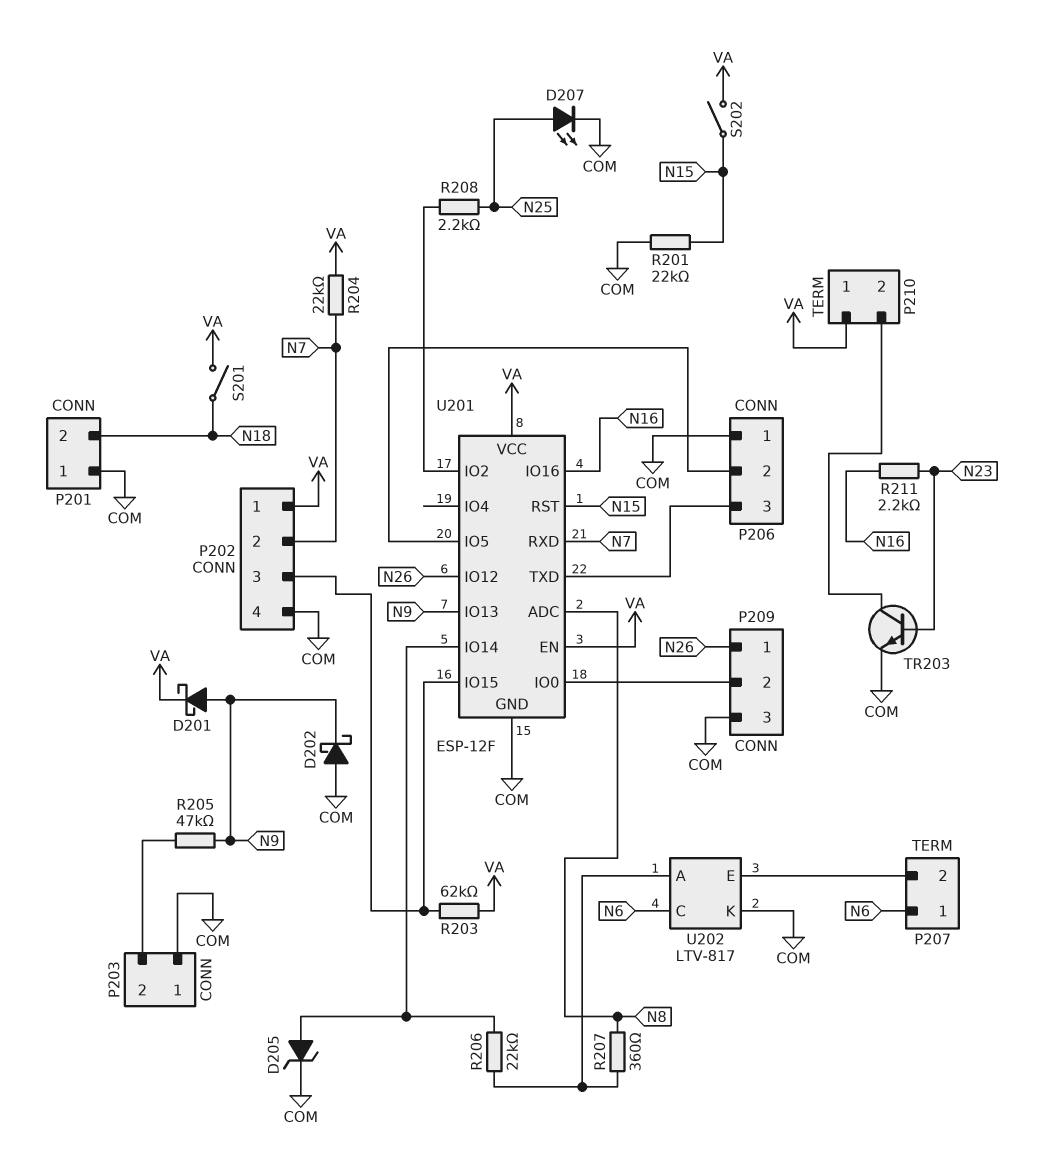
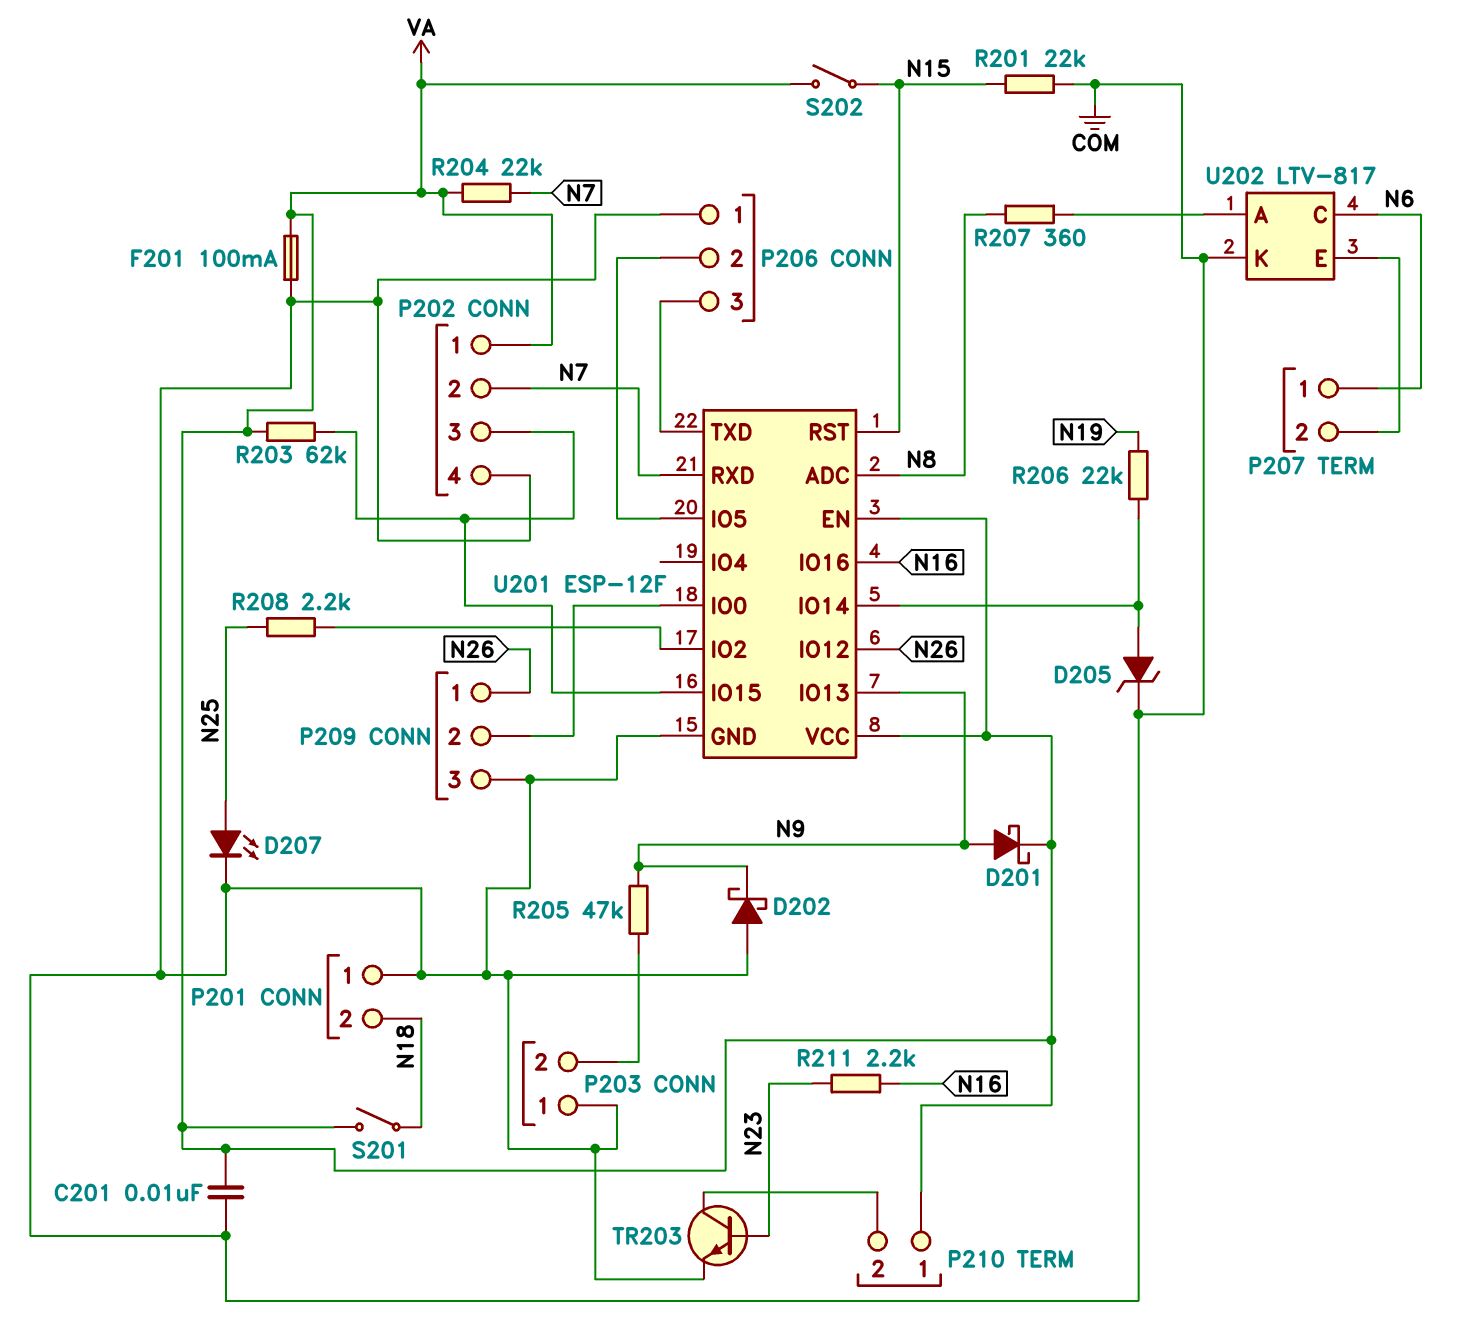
C201: none -> 10nF (COM, VA)
F201: none -> 100mA (COM, VA)
R206: 22k (U201/IO14, U202/A) -> 22k (N19, U201/IO14)

